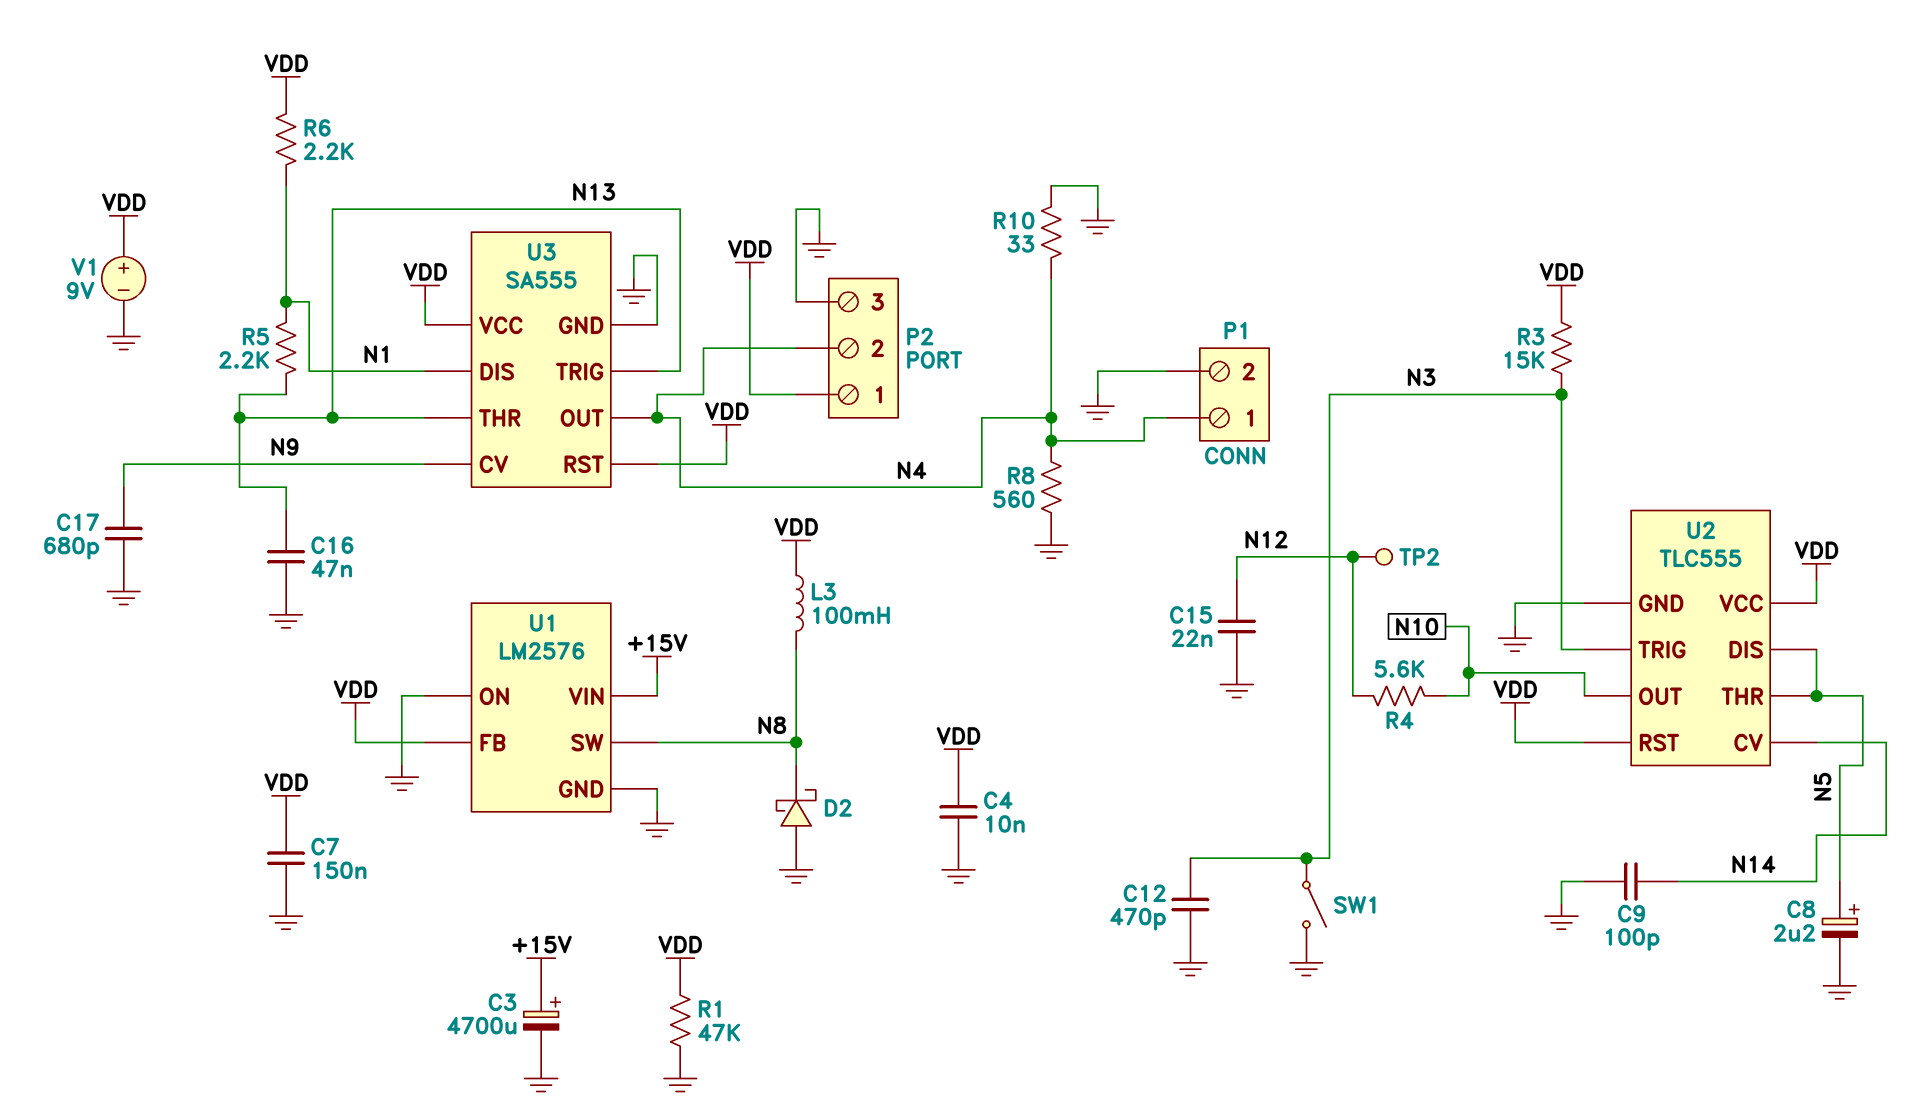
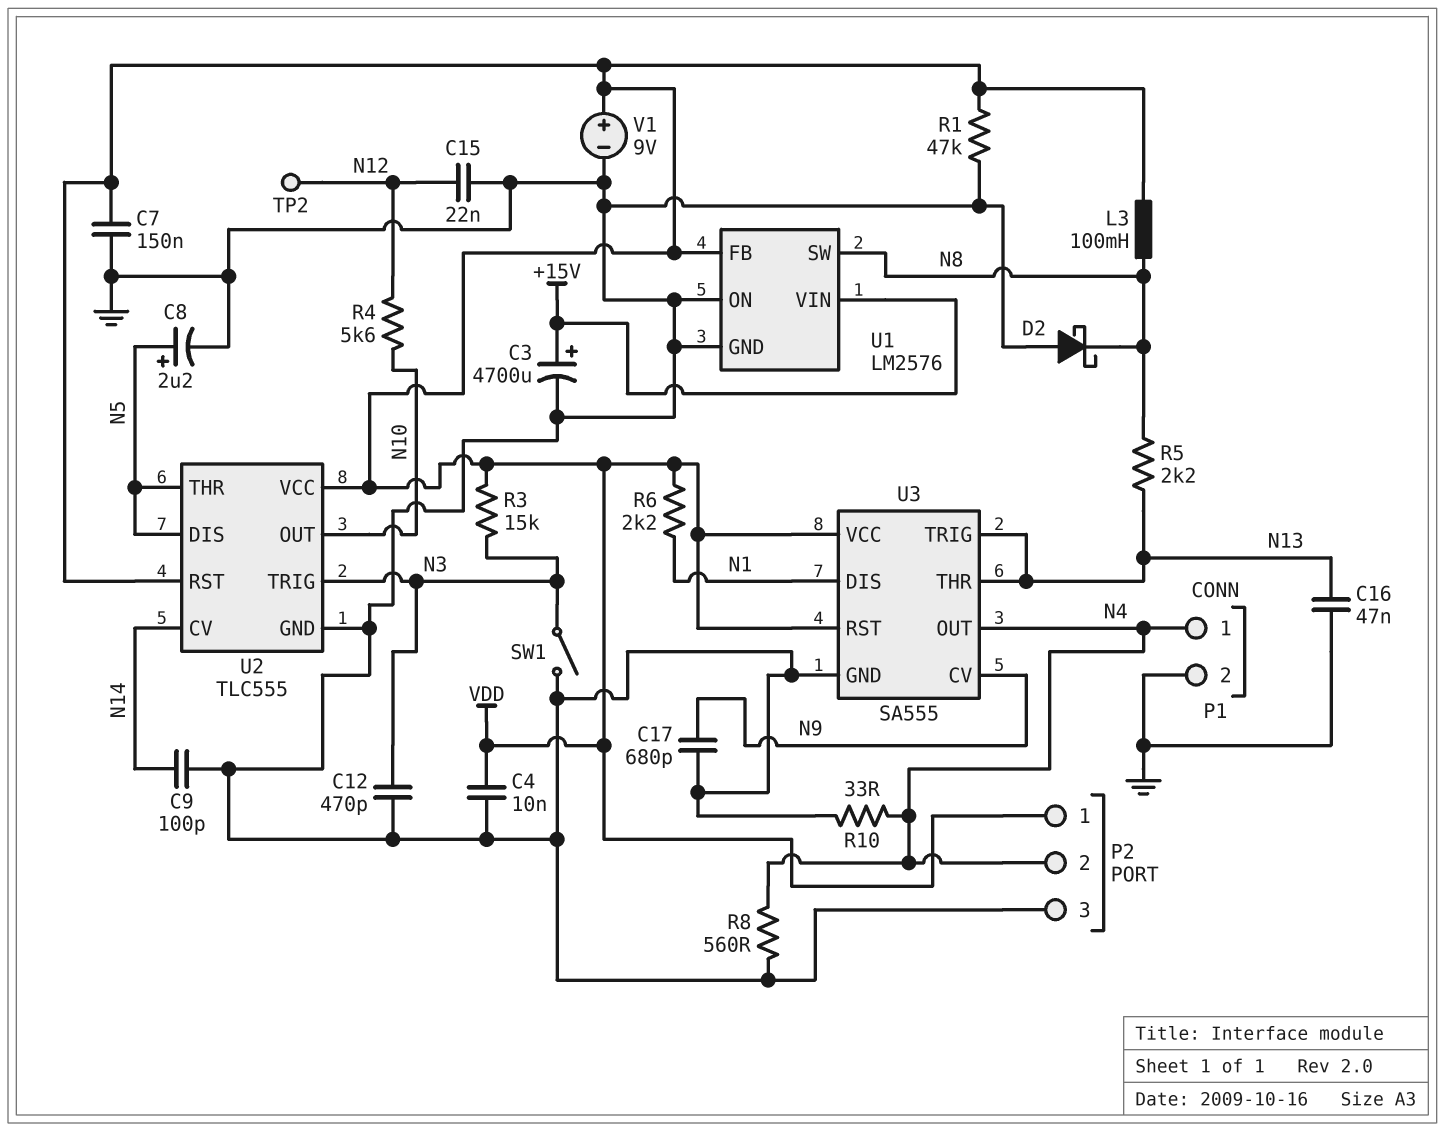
R5: 2.2k (N1, N13) -> 2.2k (N8, N13)

